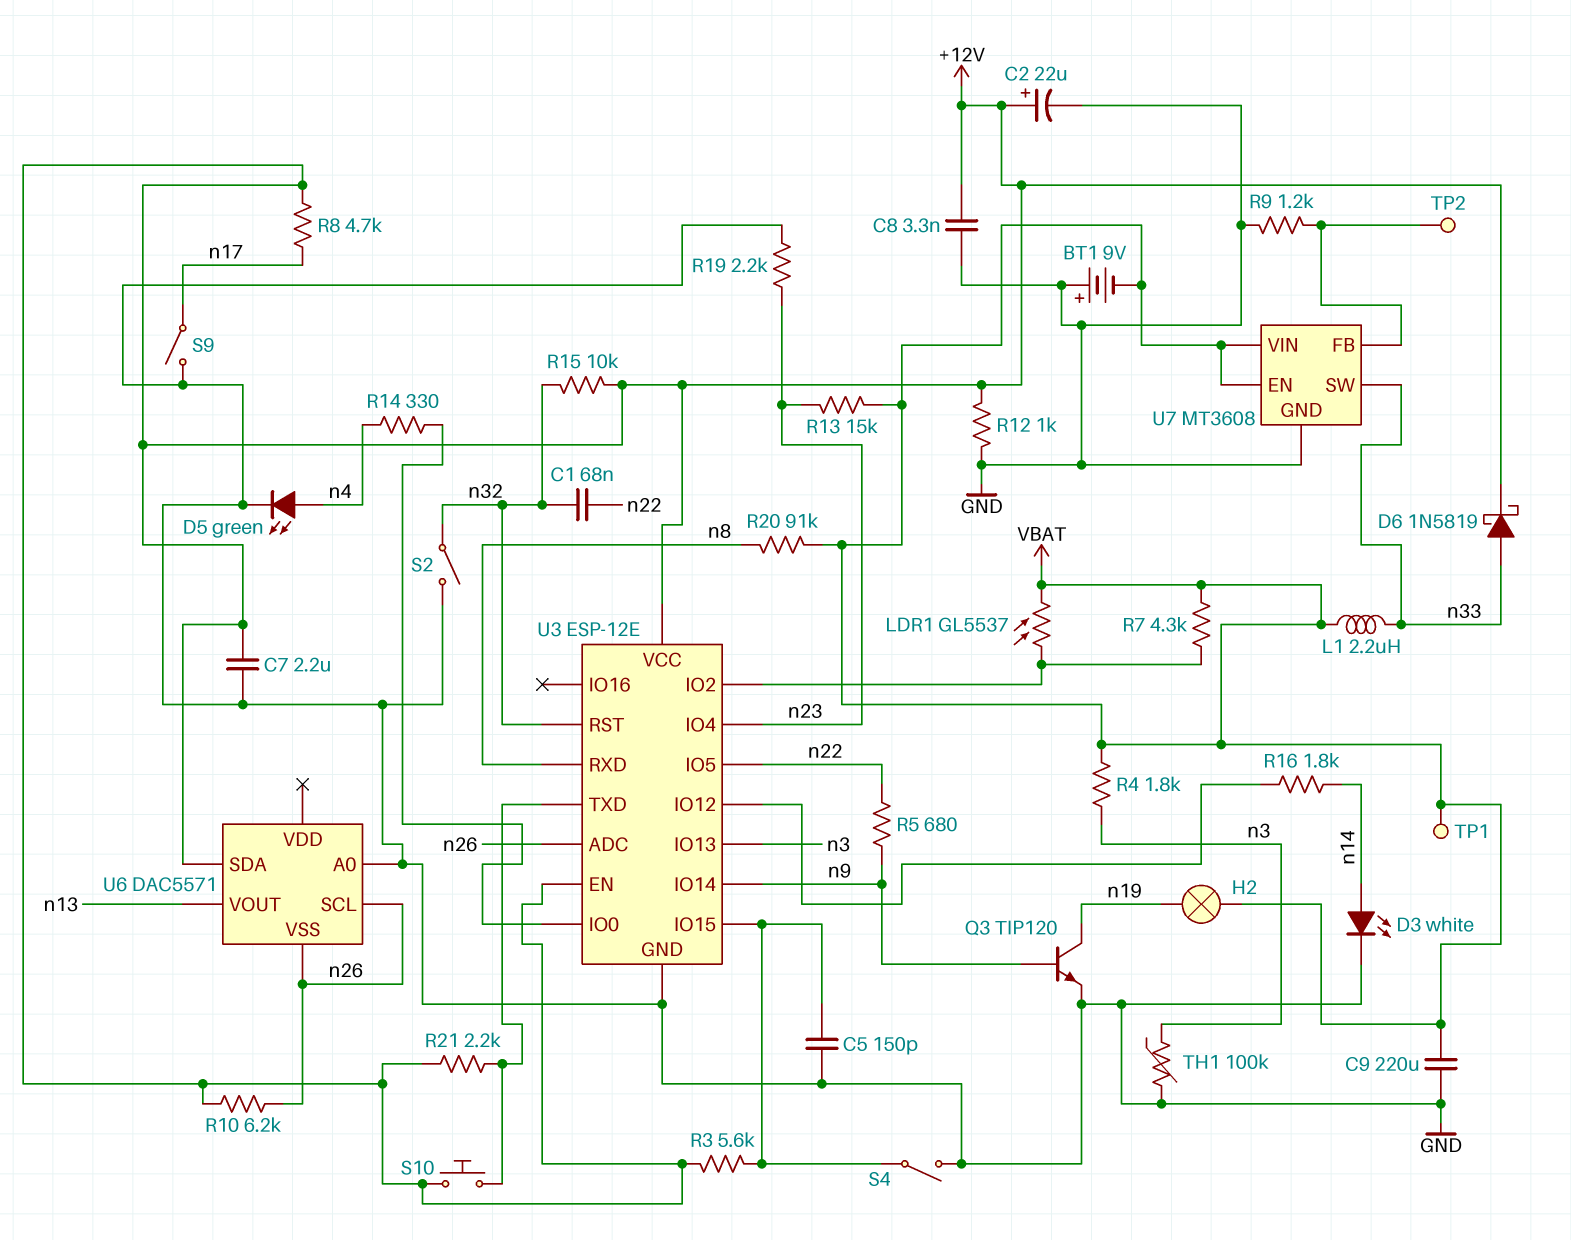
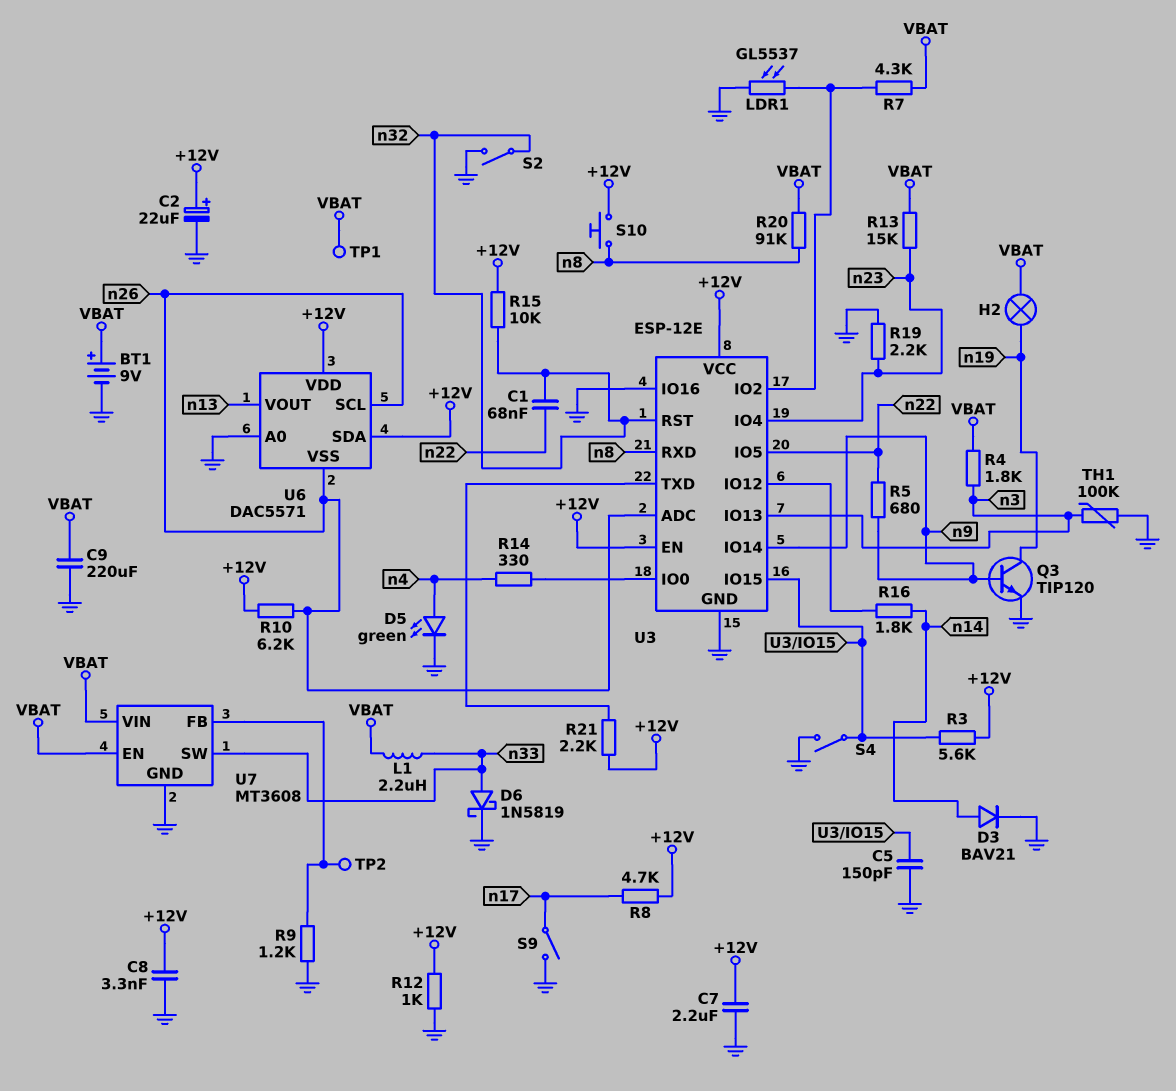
BT1: 9V (plus GND, minus VBAT) -> 9V (plus VBAT, minus GND)
D3: LED white (A n14, K GND) -> diode BAV21 (A n14, K GND)
D6: schottky 1N5819 (A n33, K +12V) -> schottky 1N5819 (A n33, K GND)
LDR1: GL5537 (U3/IO2, VBAT) -> GL5537 (GND, U3/IO2)
S10: button (+12V, U3/TXD) -> button (+12V, n8)
U3 pin IO16: none -> GND
U6 pin VDD: none -> +12V

